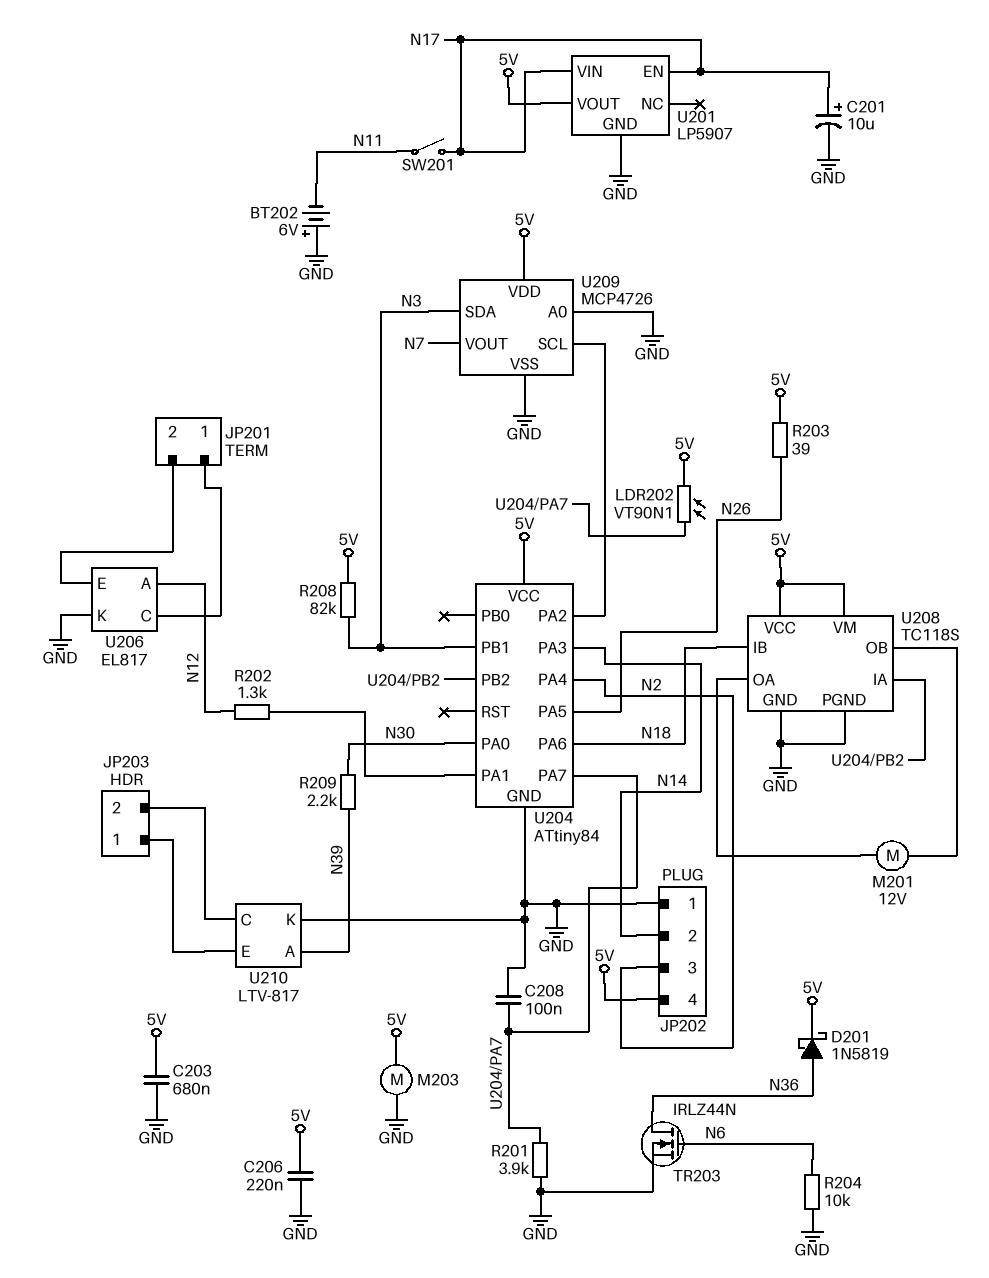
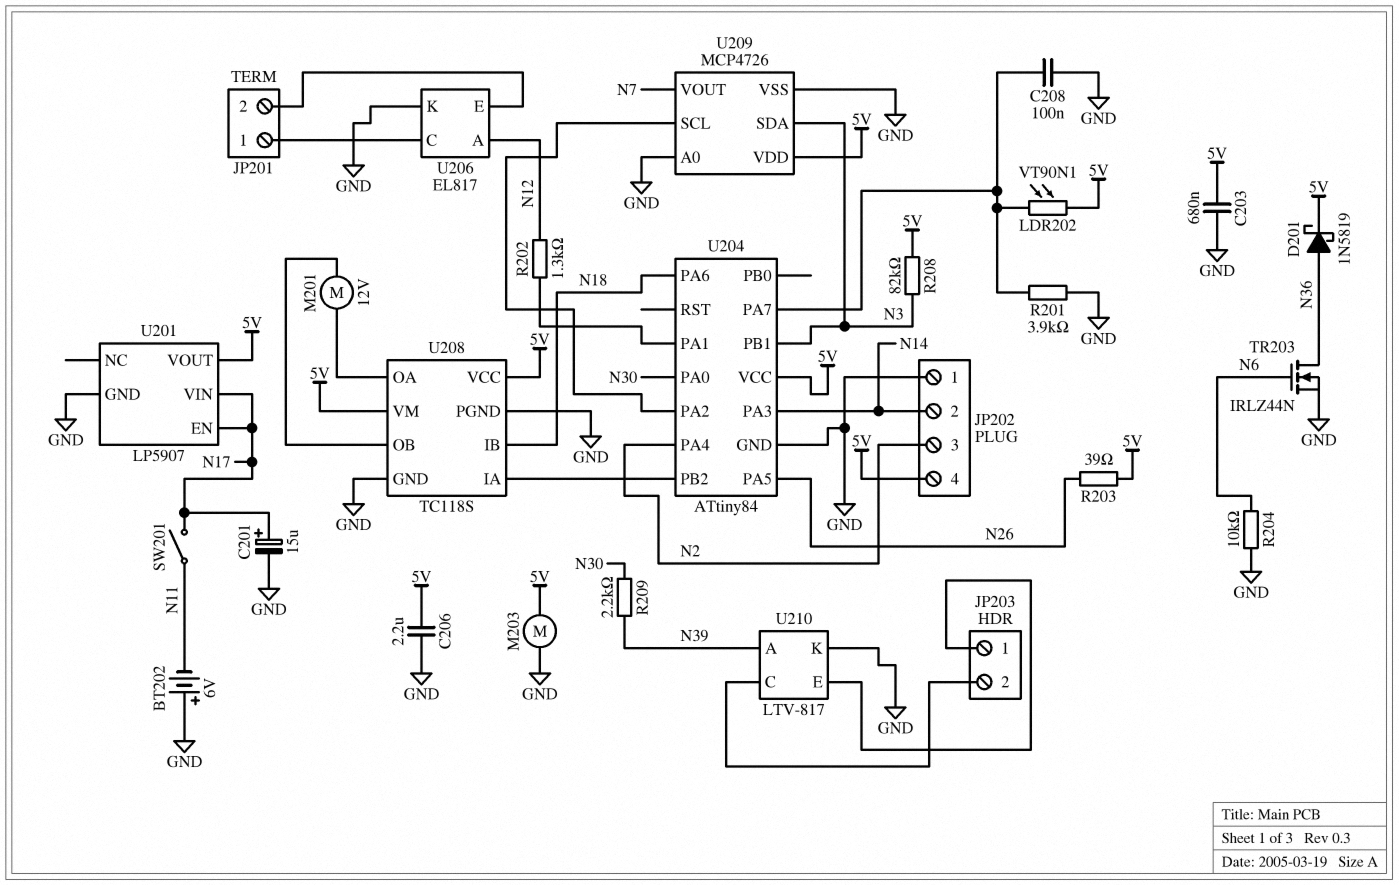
C201: 10uF (plus N17, minus GND) -> 15uF (plus N17, minus GND)
C206: 220nF (5V, GND) -> 2.2uF (5V, GND)

